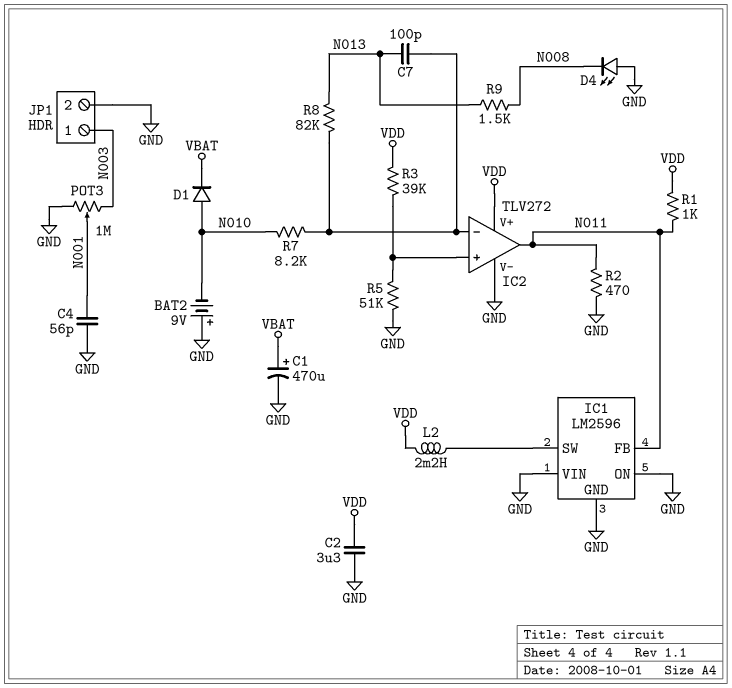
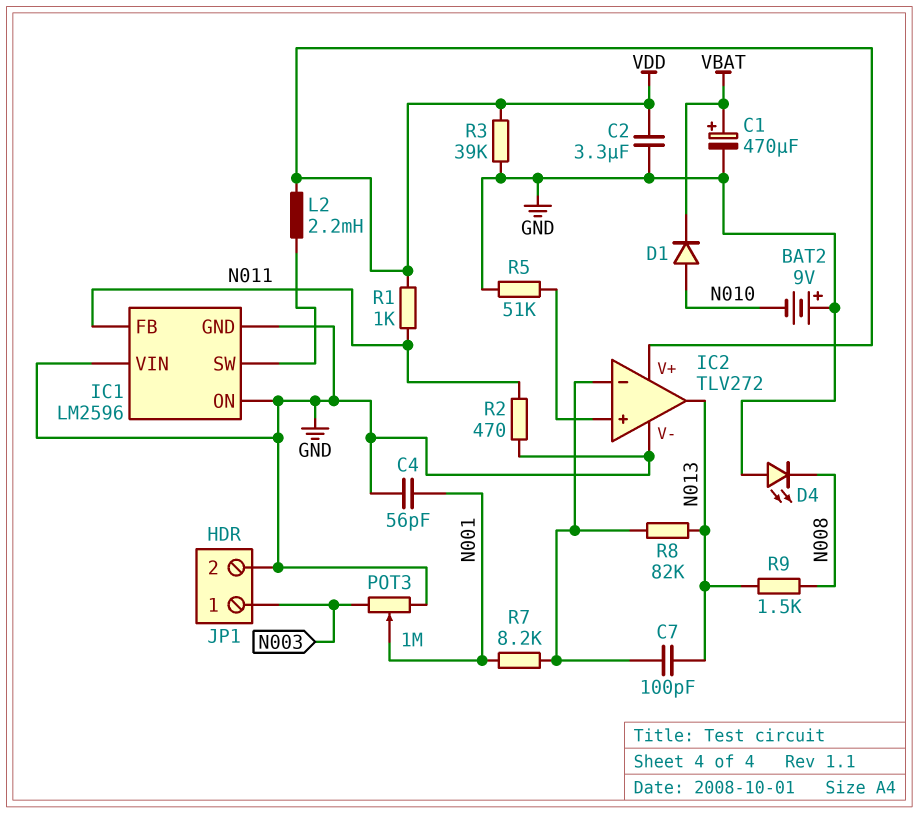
IC2 pin out: N011 -> N013
R3: 39k (IC2/in+, VDD) -> 39k (GND, VDD)
R7: 8.2k (IC2/in-, N010) -> 8.2k (IC2/in-, N001)

